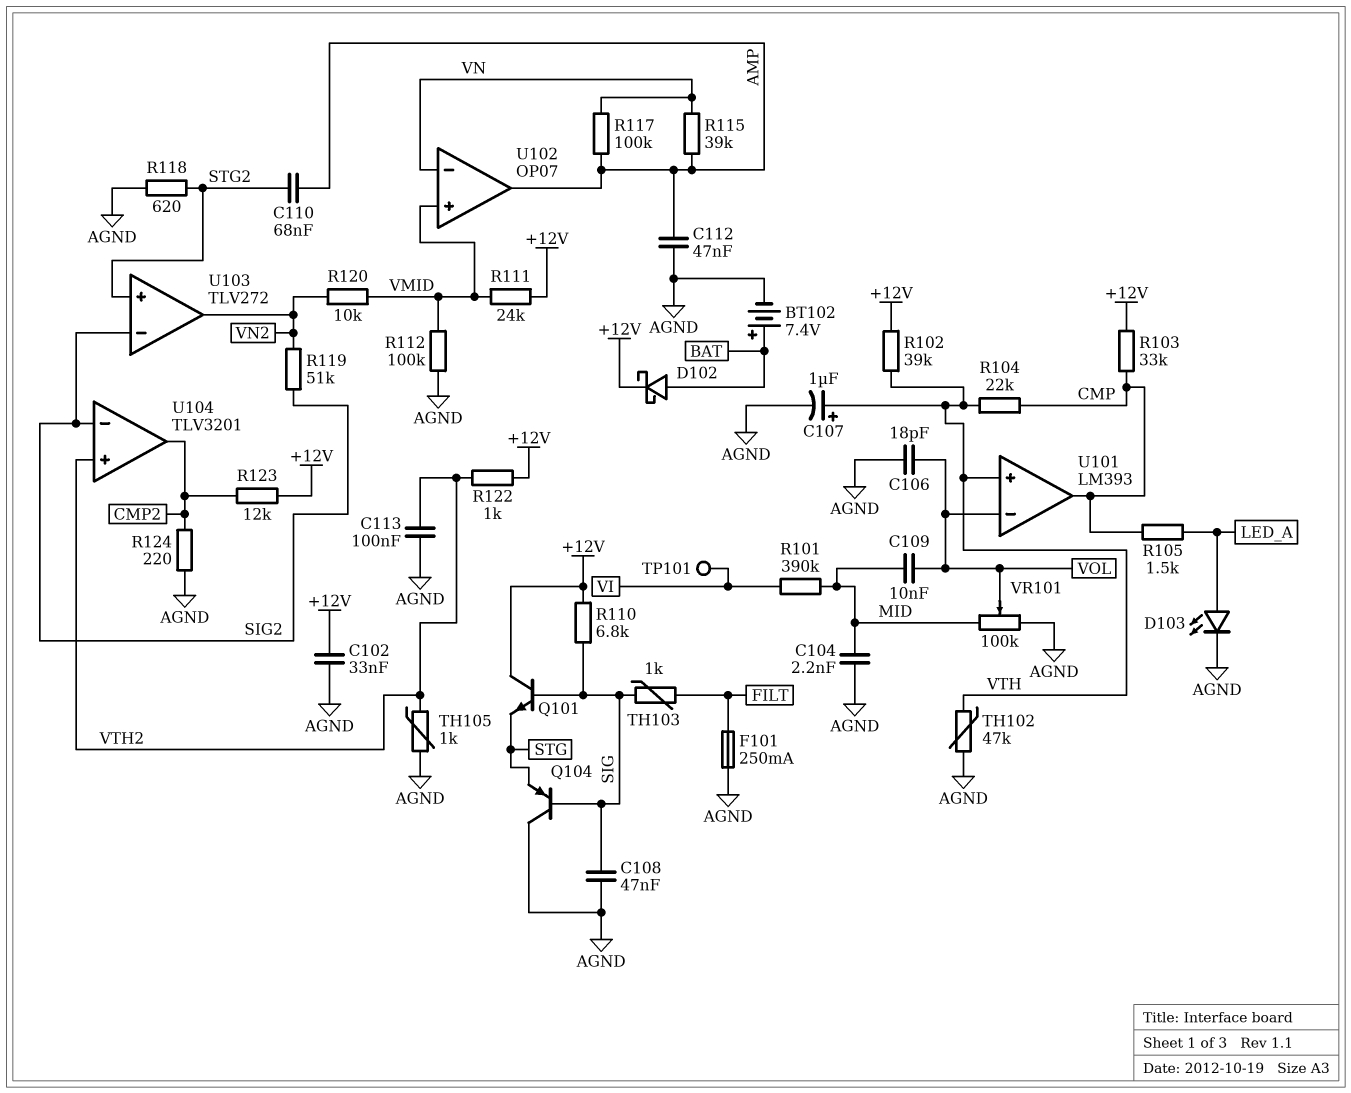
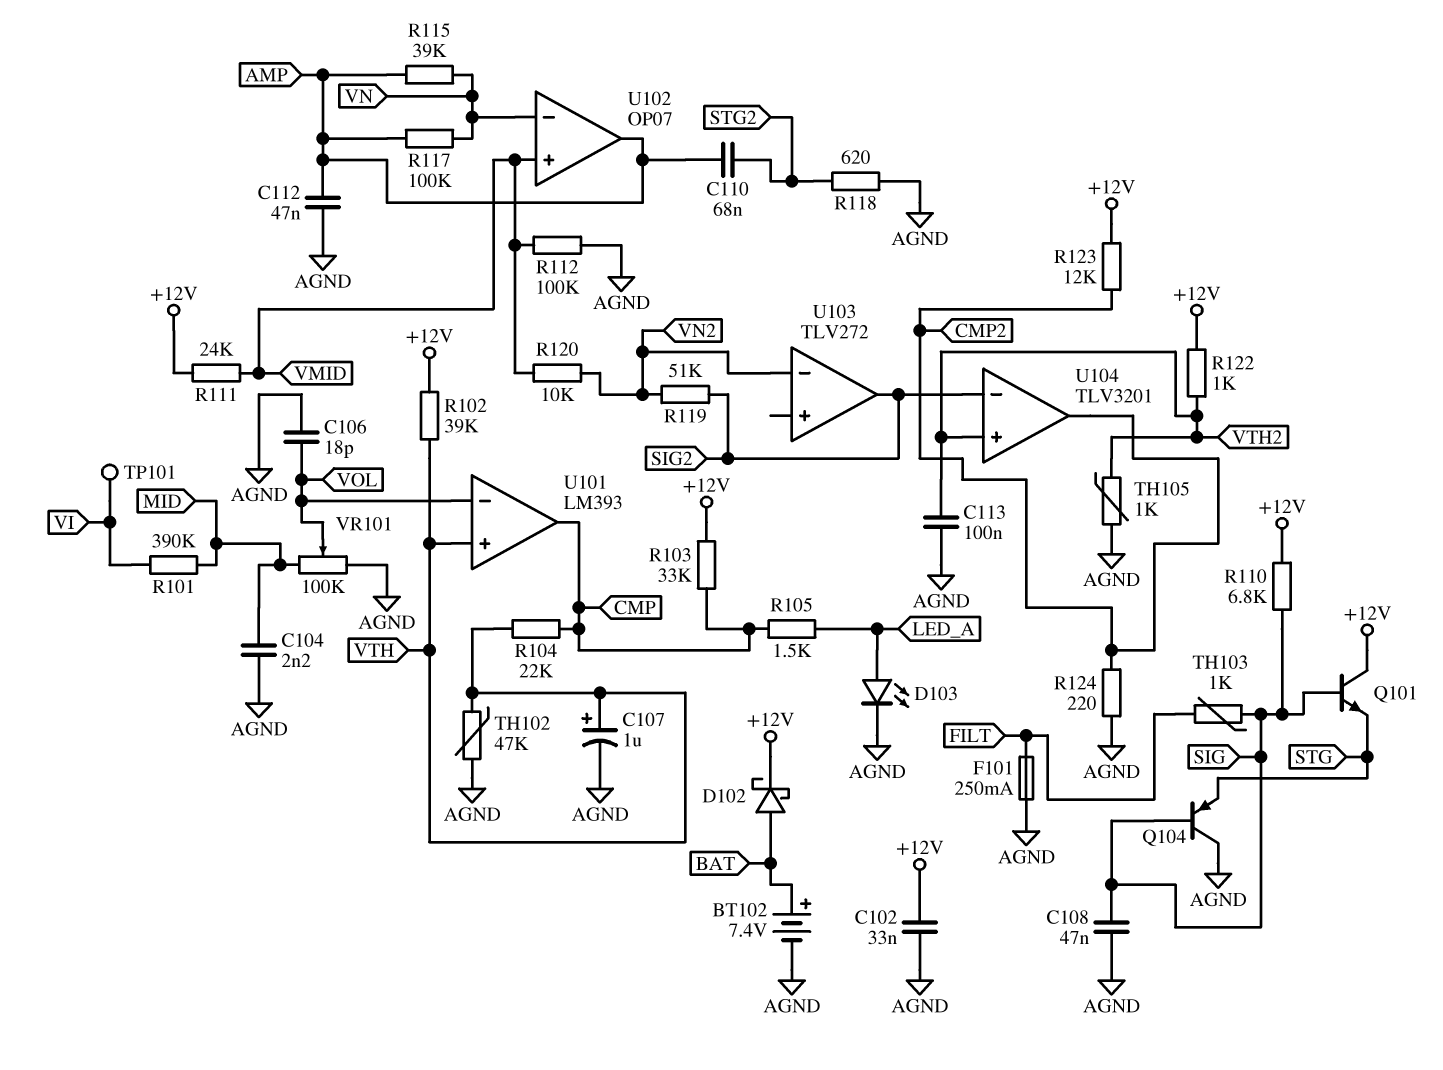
C109: 10nF (MID, VOL) -> none
U103 pin in+: STG2 -> none
U103 pin in-: SIG2 -> VN2
U103 pin out: VN2 -> SIG2

